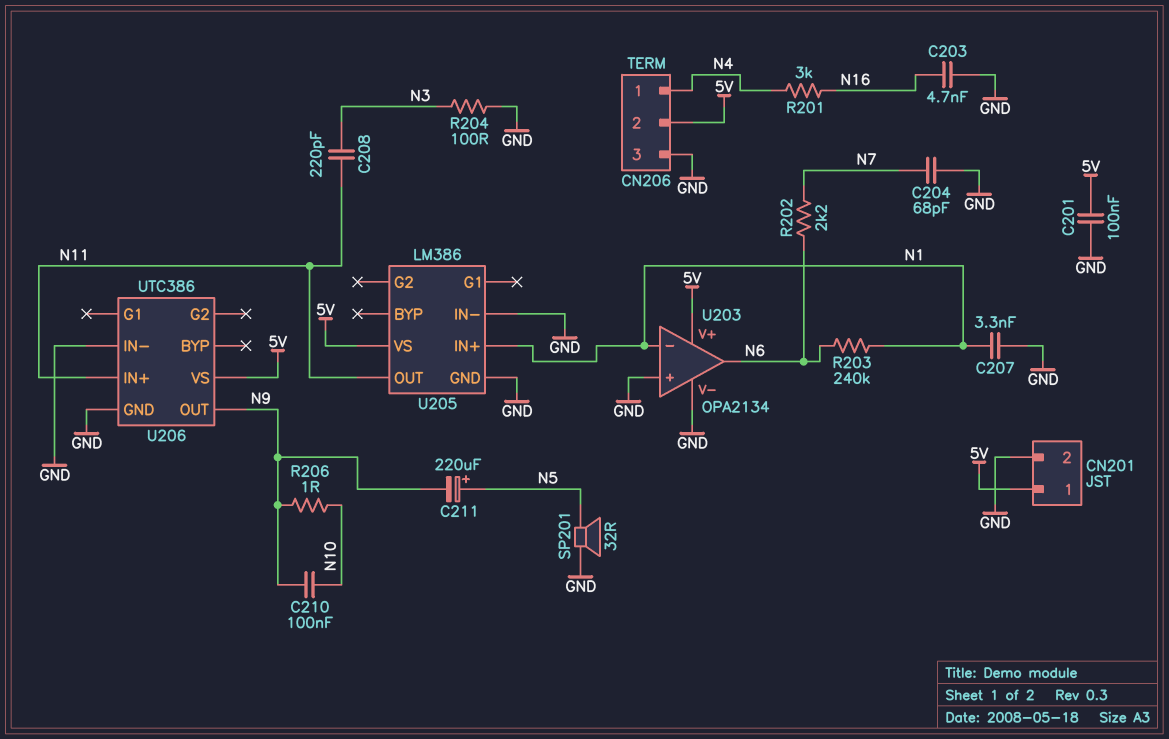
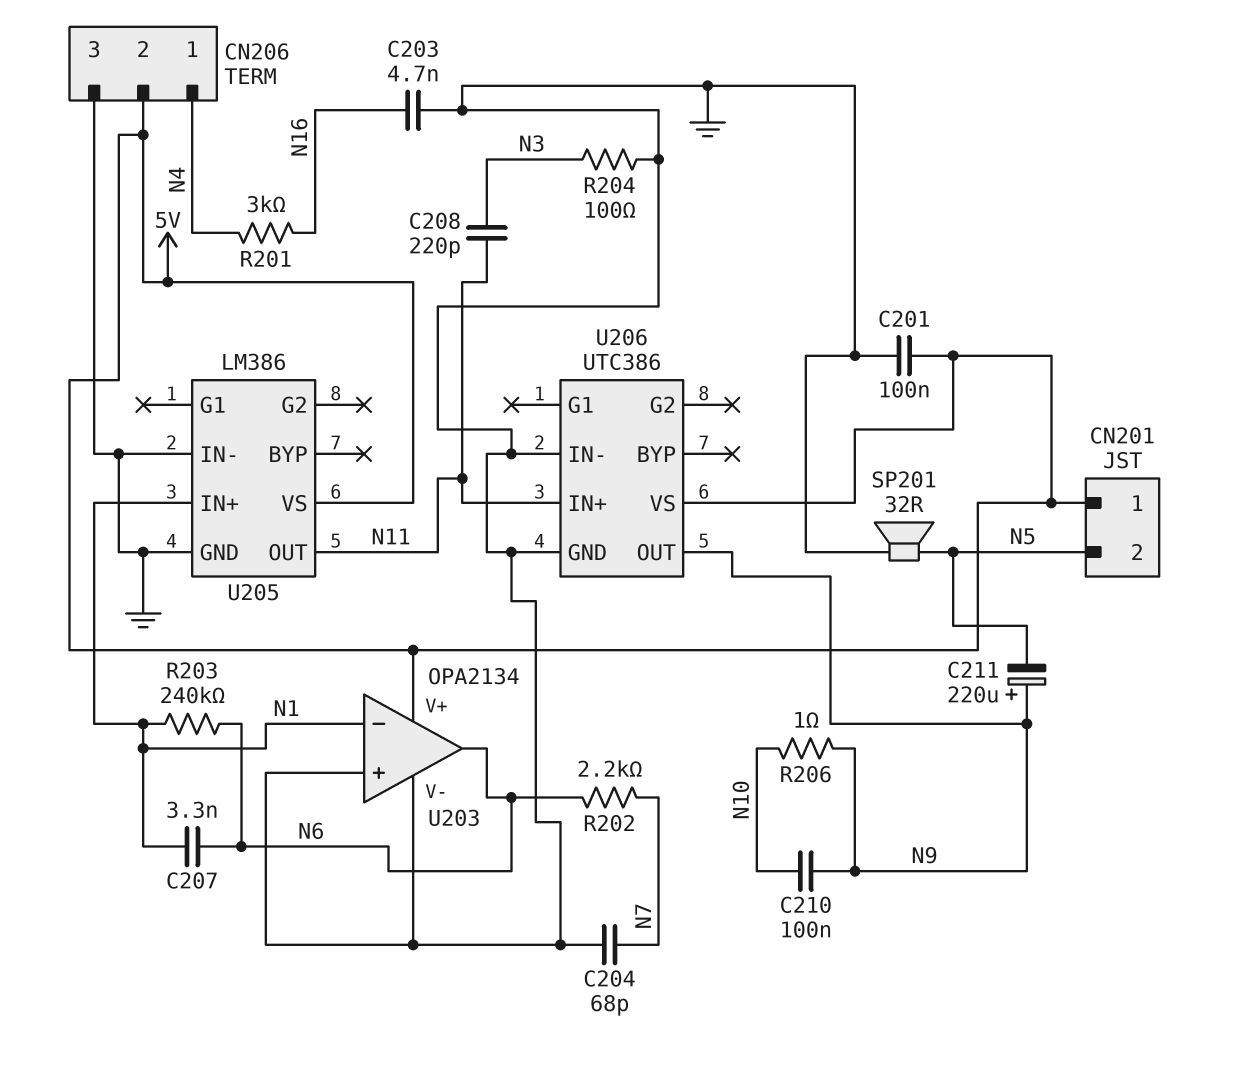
C207: 3.3nF (GND, N1) -> 3.3nF (N1, N6)
C211: 220uF (plus N5, minus N9) -> 220uF (plus N9, minus N5)
CN201 pin 2: GND -> N5

